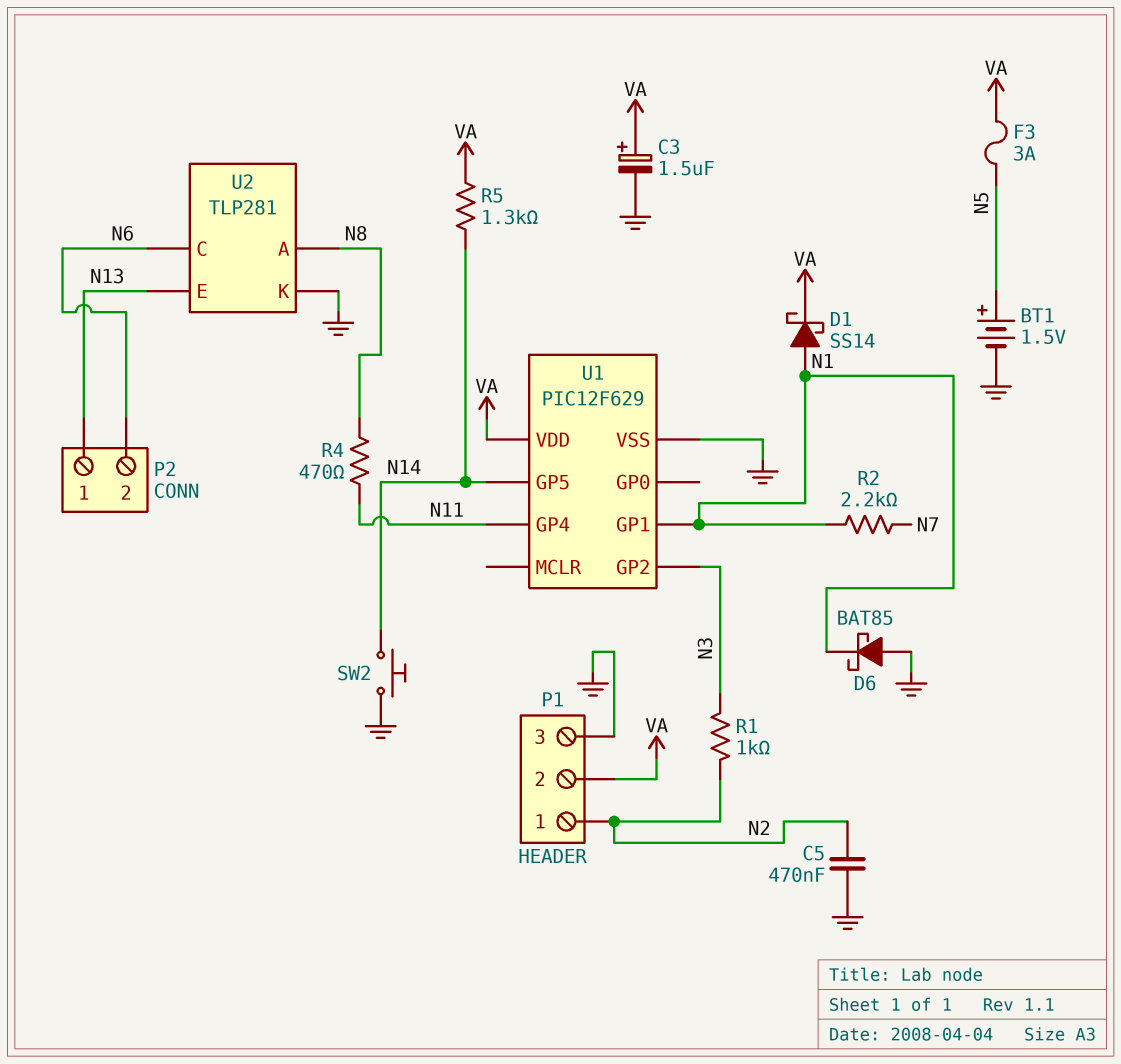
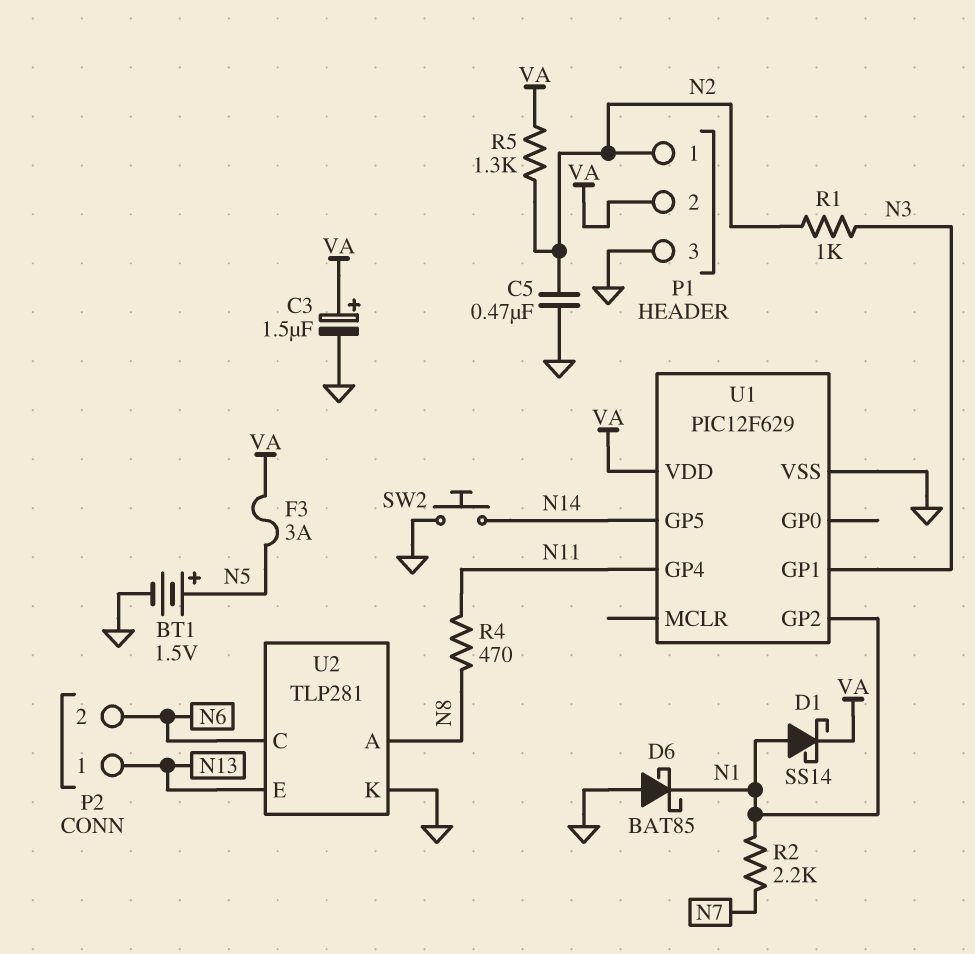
R5: 1.3k (N14, VA) -> 1.3k (N2, VA)
U1 pin GP1: N1 -> N3
U1 pin GP2: N3 -> N1

